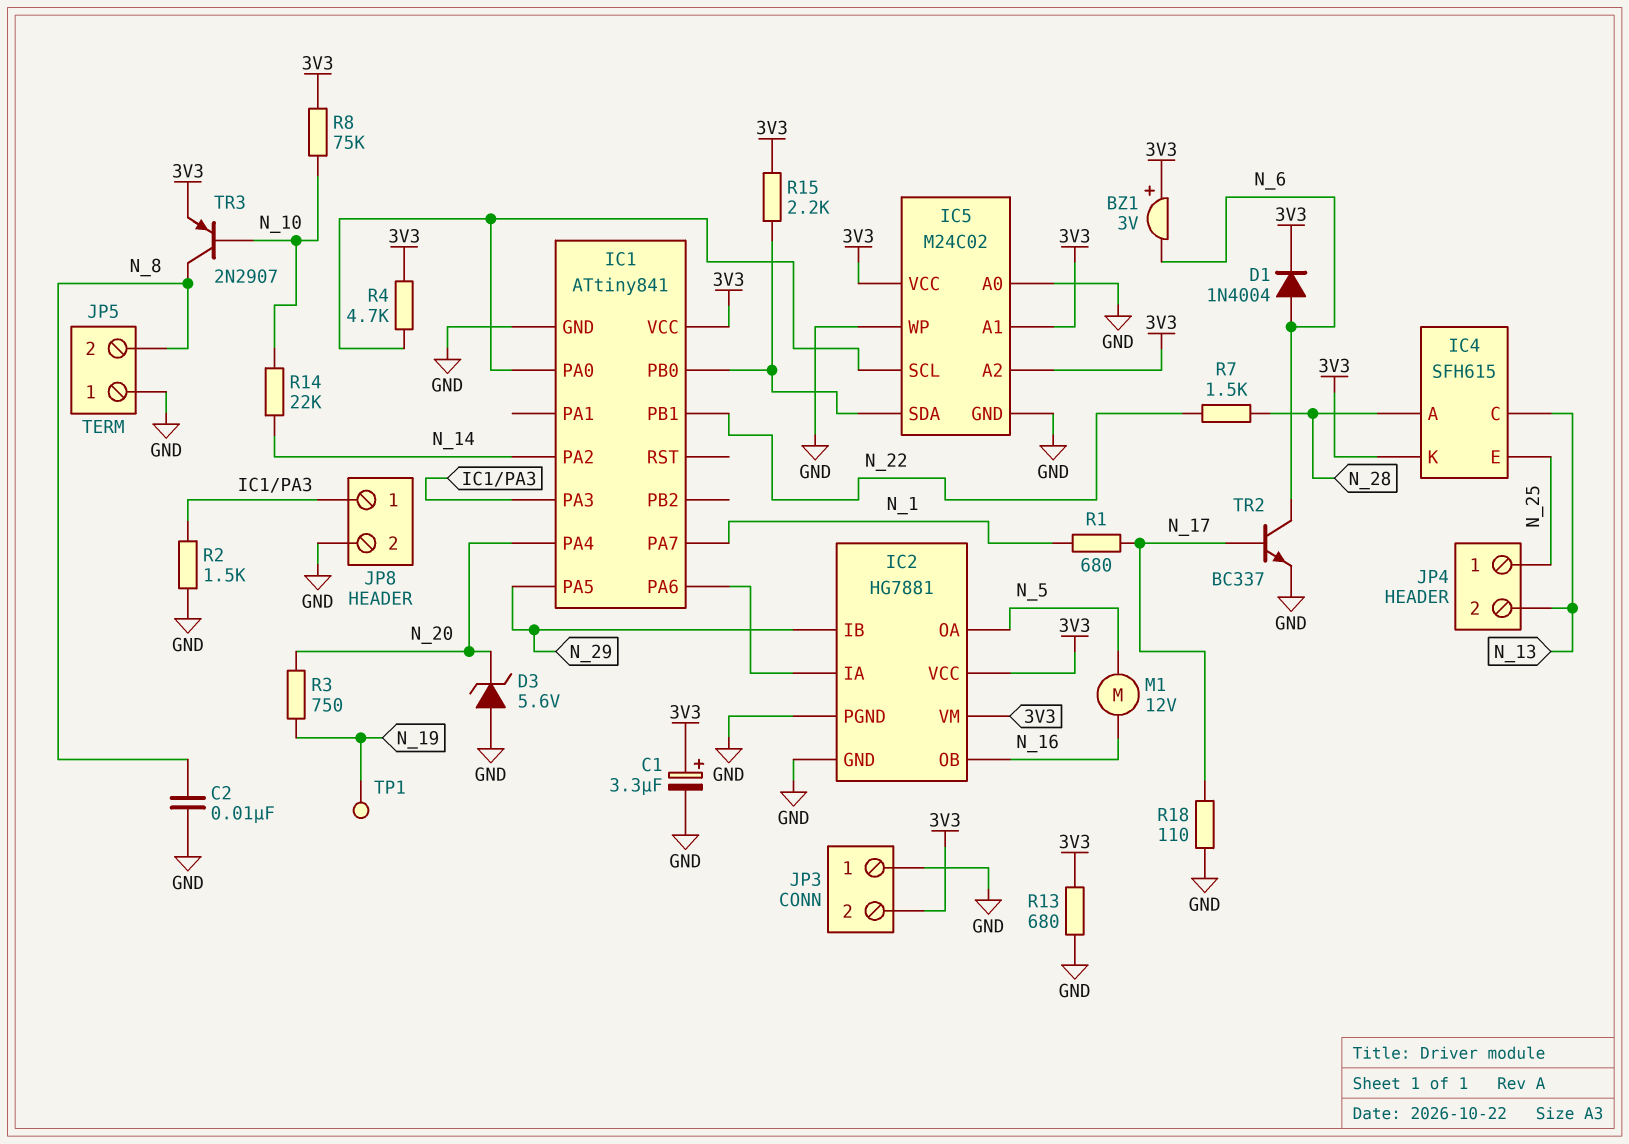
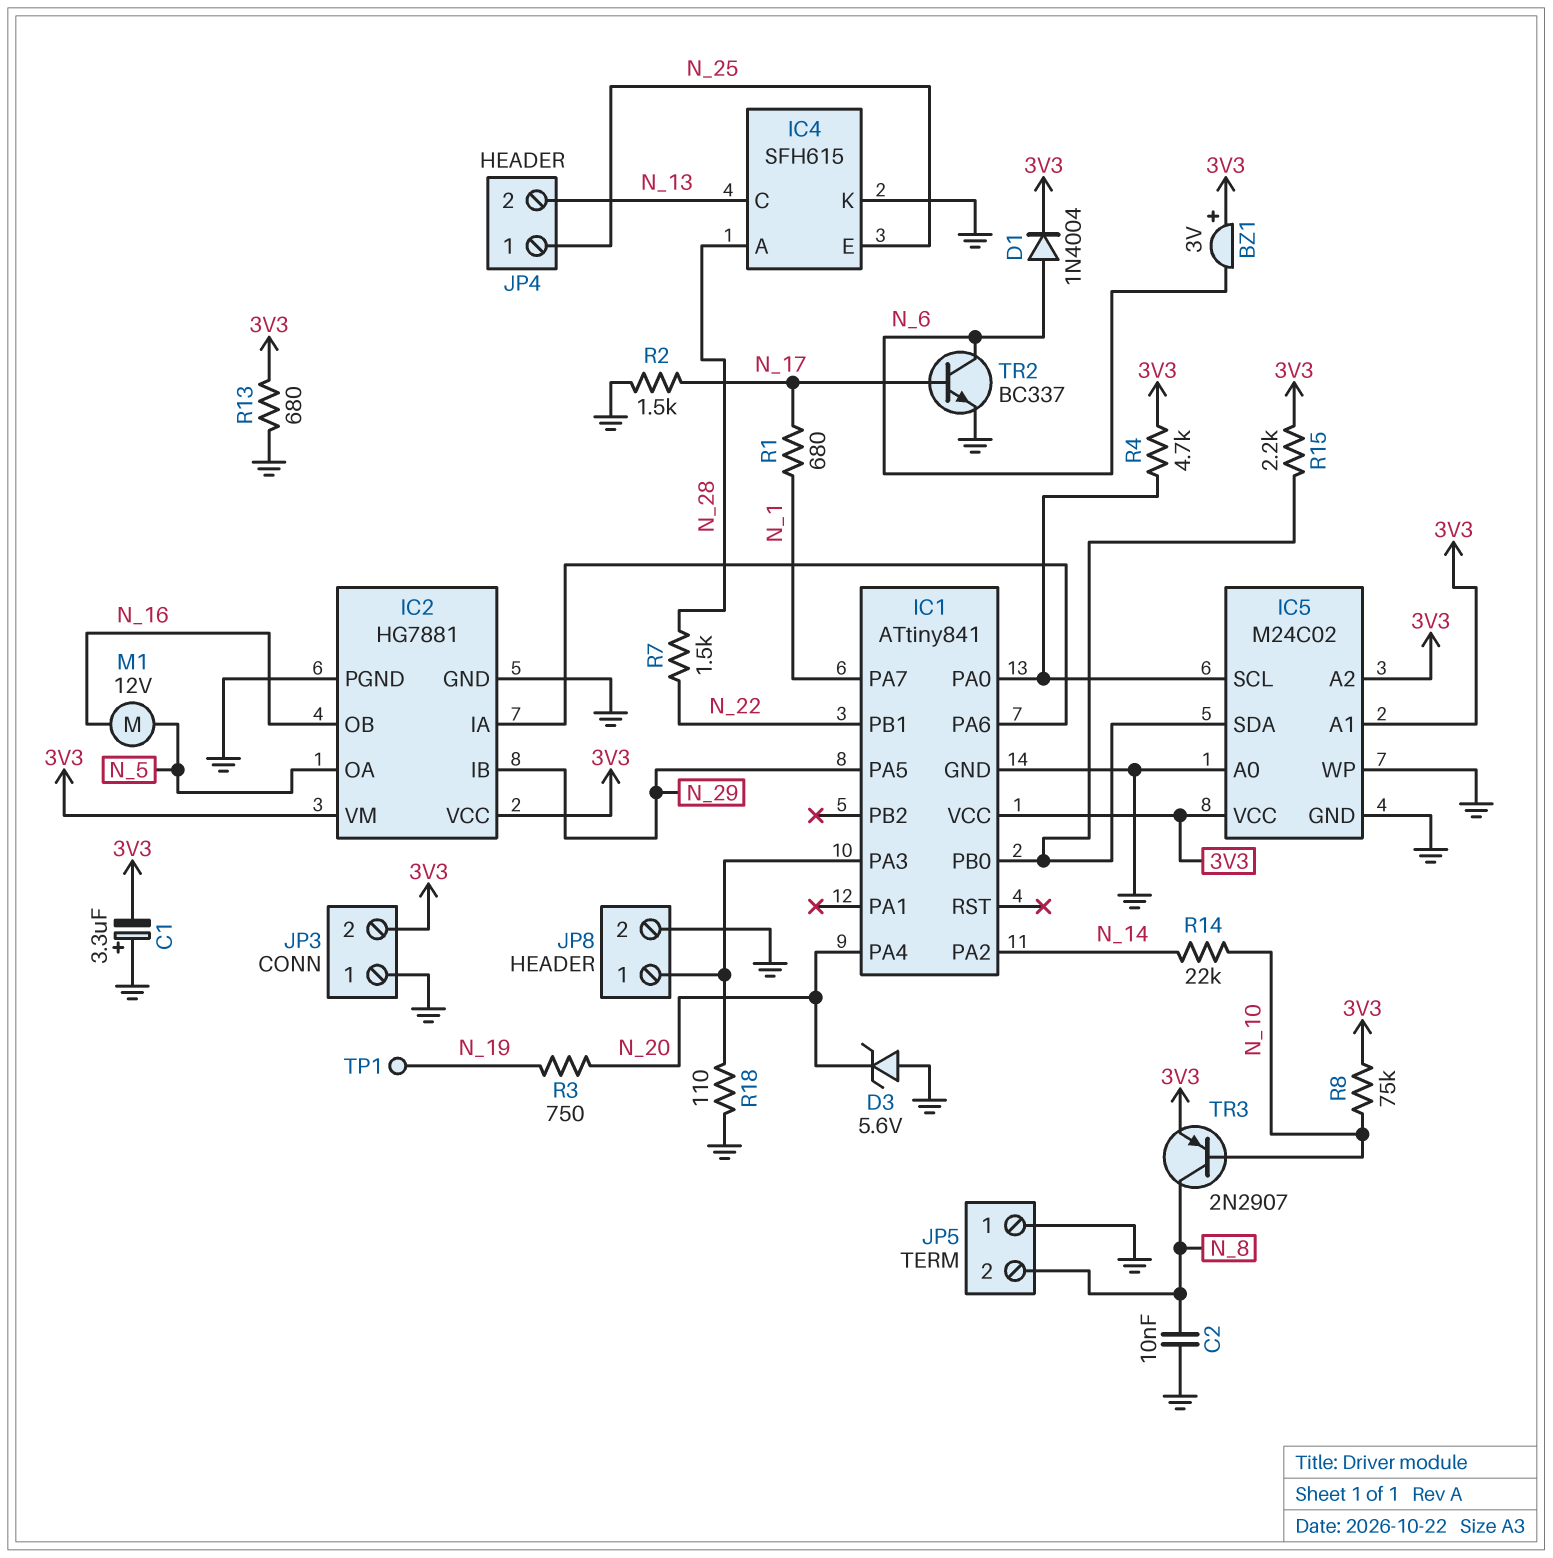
C1: 3.3uF (plus 3V3, minus GND) -> 3.3uF (plus GND, minus 3V3)
IC4 pin K: 3V3 -> GND
R2: 1.5k (GND, IC1/PA3) -> 1.5k (GND, N_17)
R18: 110 (GND, N_17) -> 110 (GND, IC1/PA3)

